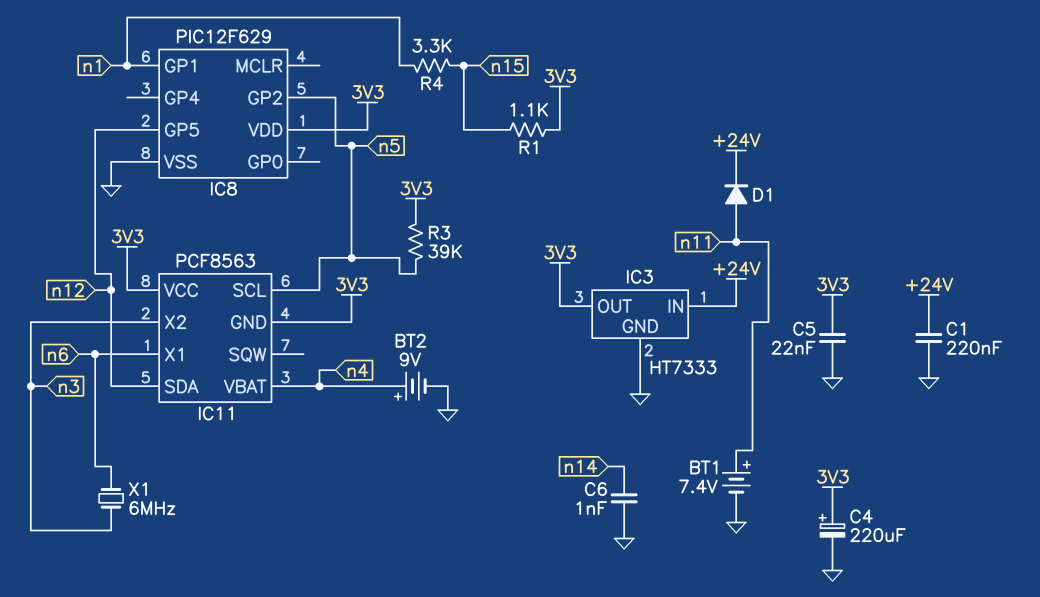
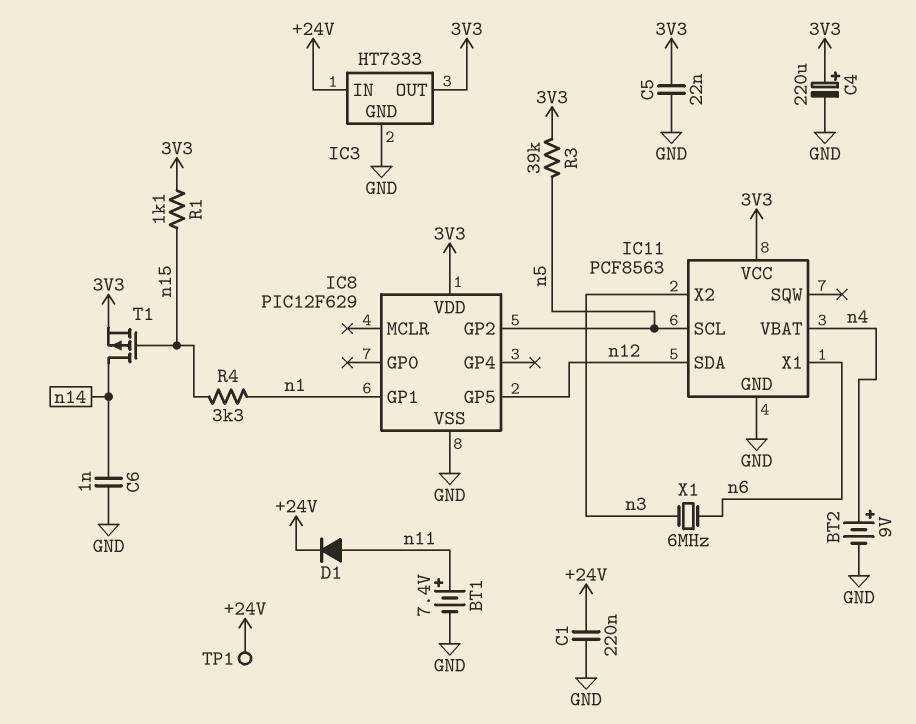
IC11 pin GND: 3V3 -> GND
T1: none -> PMOS (G n15, D n14, S 3V3)
TP1: none -> test point (+24V)

